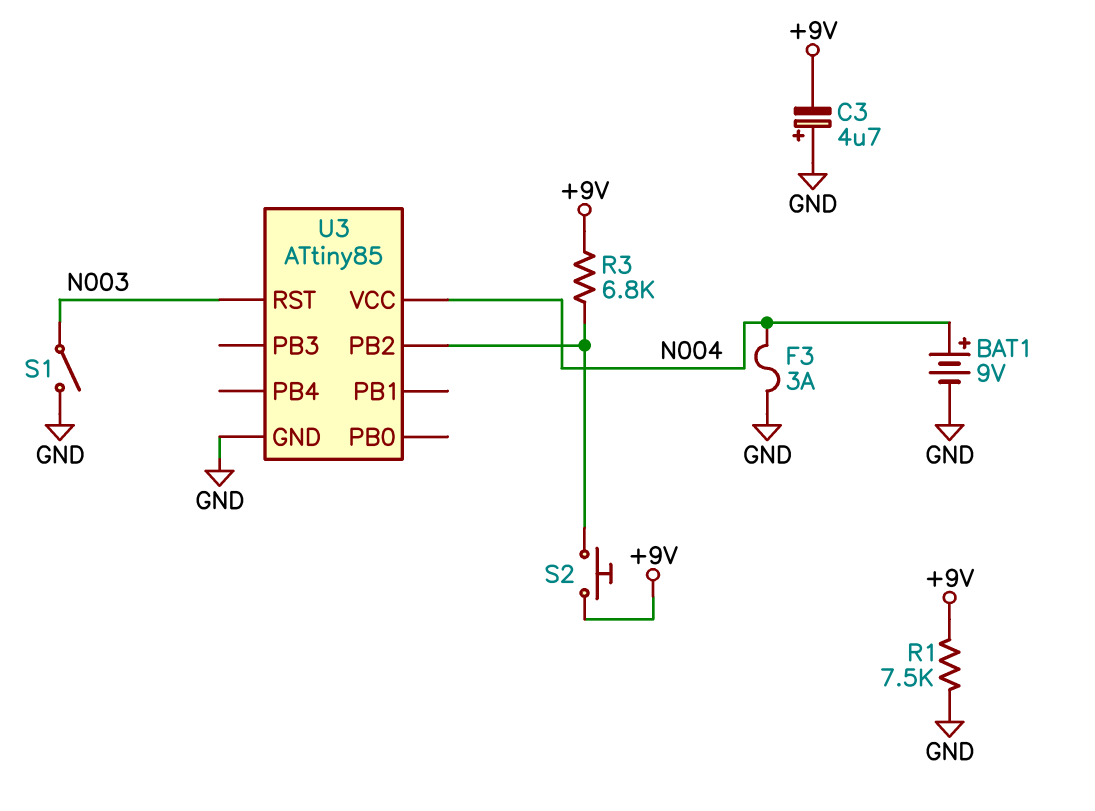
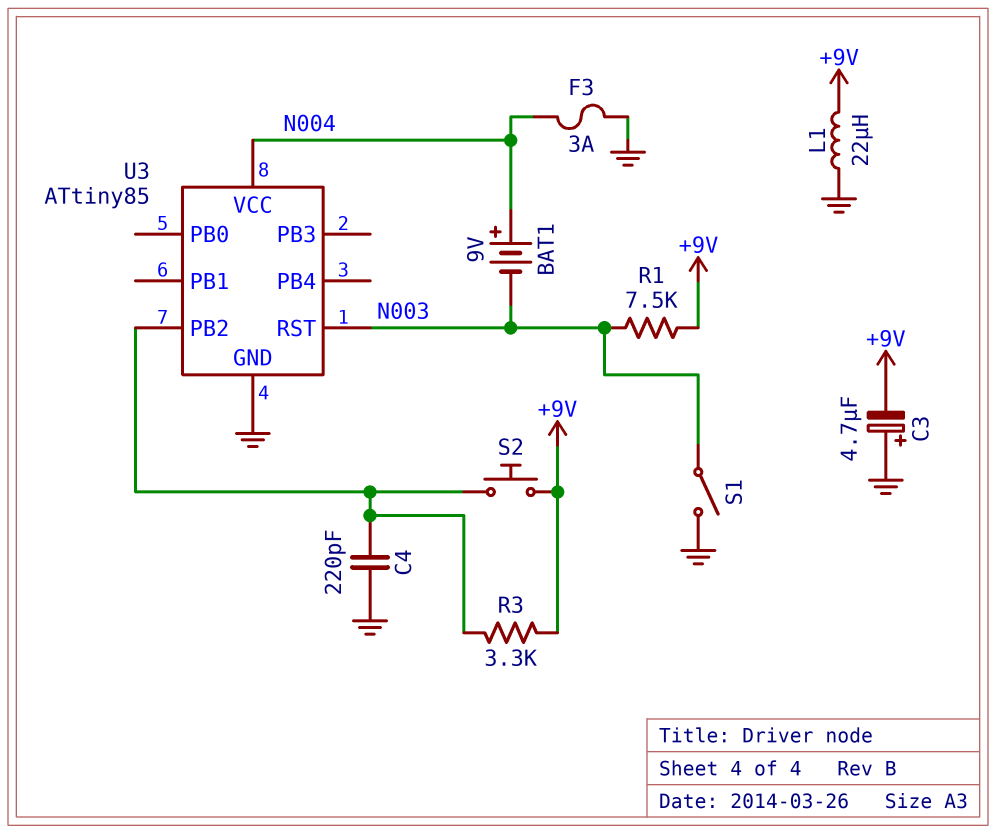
BAT1: 9V (plus N004, minus GND) -> 9V (plus N004, minus N003)
C4: none -> 220pF (GND, U3/PB2)
L1: none -> 22uH (+9V, GND)
R1: 7.5k (+9V, GND) -> 7.5k (+9V, N003)
R3: 6.8k (+9V, U3/PB2) -> 3.3k (+9V, U3/PB2)

